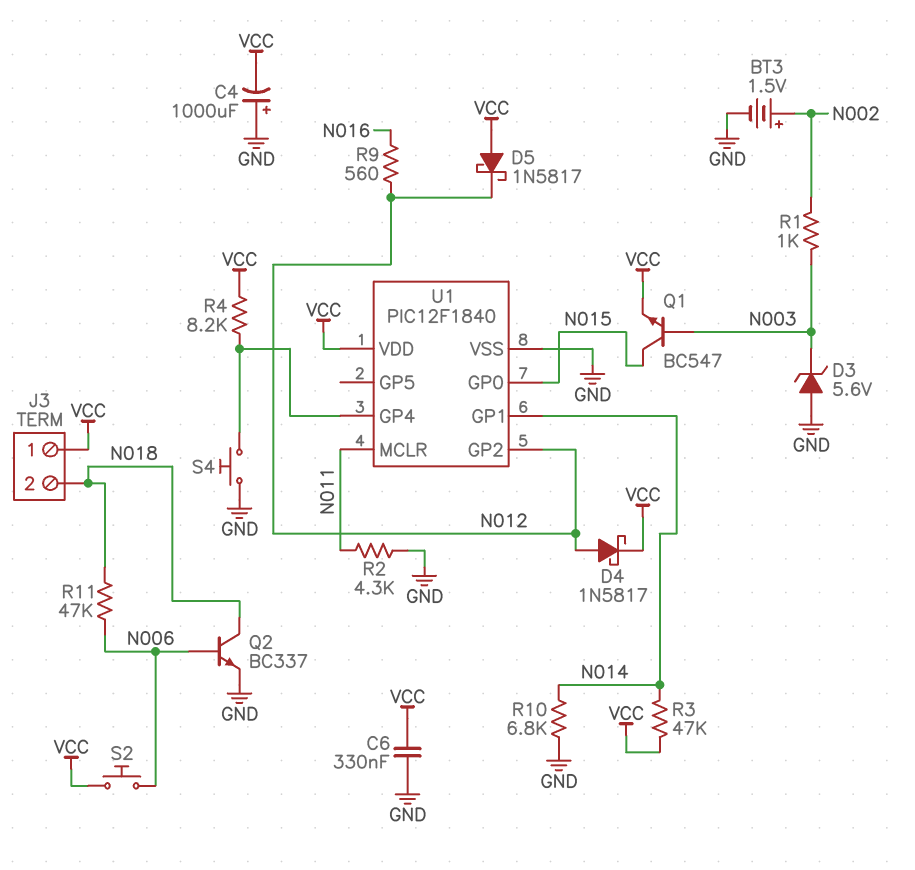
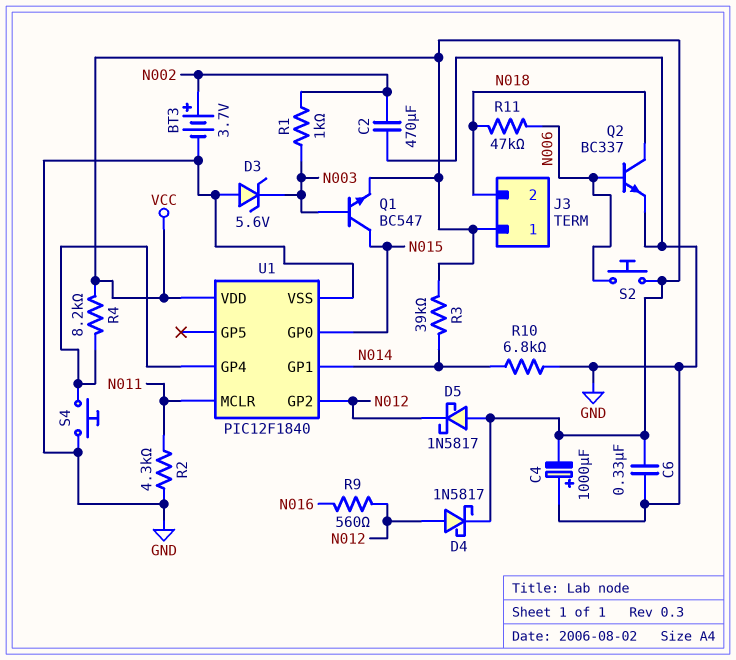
BT3: 1.5V (plus N002, minus GND) -> 3.7V (plus N002, minus GND)
C2: none -> 470uF (GND, N002)
R3: 47k (N014, VCC) -> 39k (N014, VCC)

